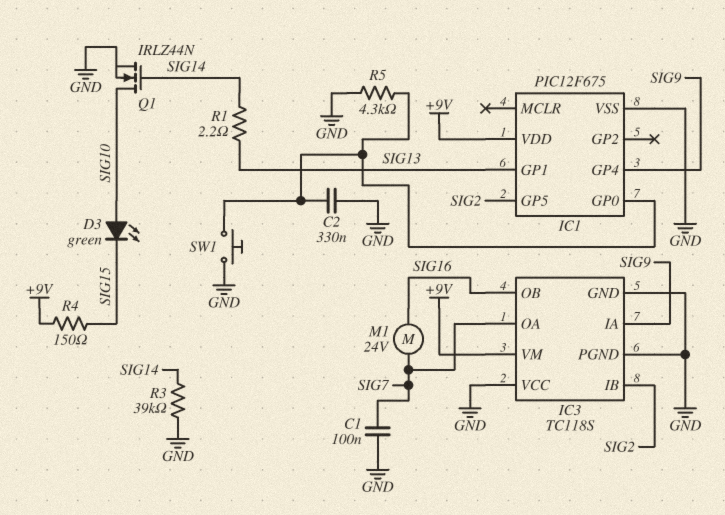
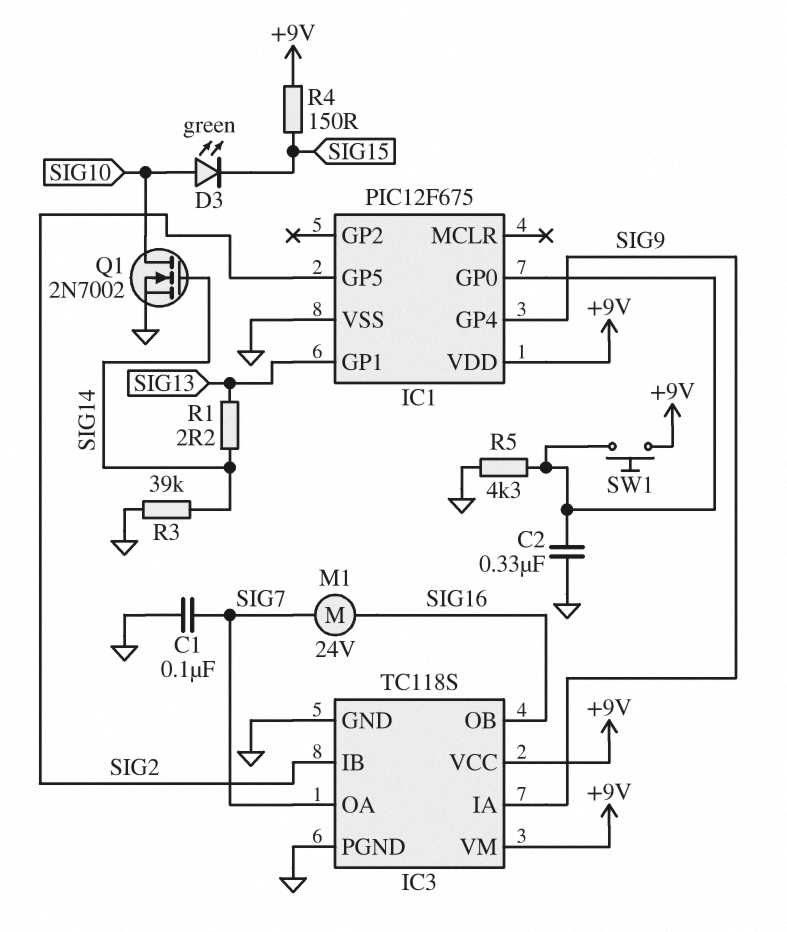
IC3 pin VCC: GND -> +9V
Q1: NMOS IRLZ44N (G SIG14, D SIG10, S GND) -> NMOS 2N7002 (G SIG14, D SIG10, S GND)
SW1: button (GND, IC1/GP0) -> button (+9V, IC1/GP0)

